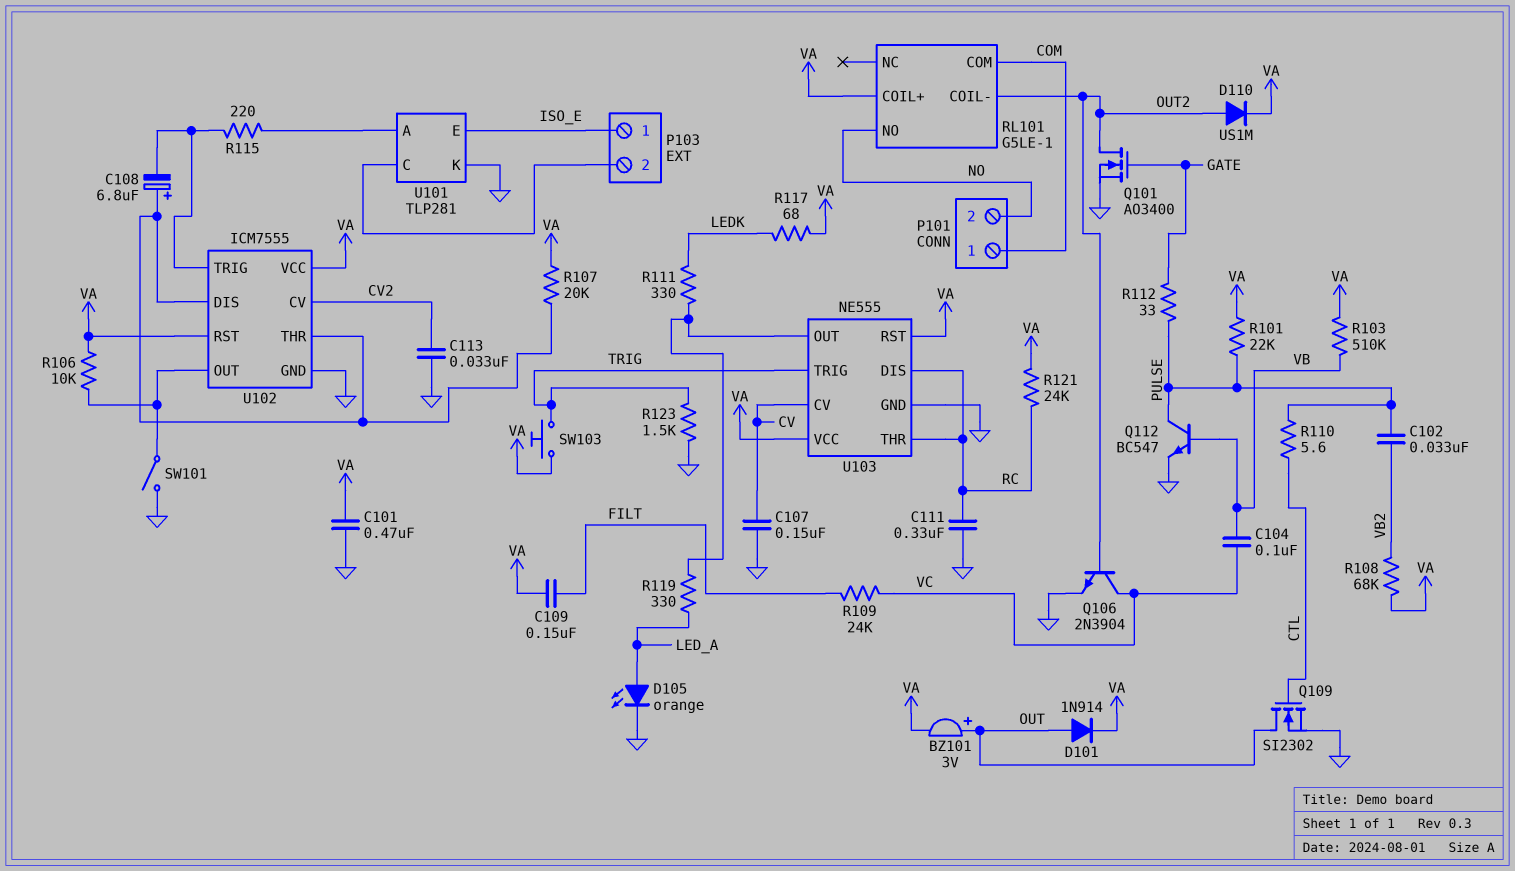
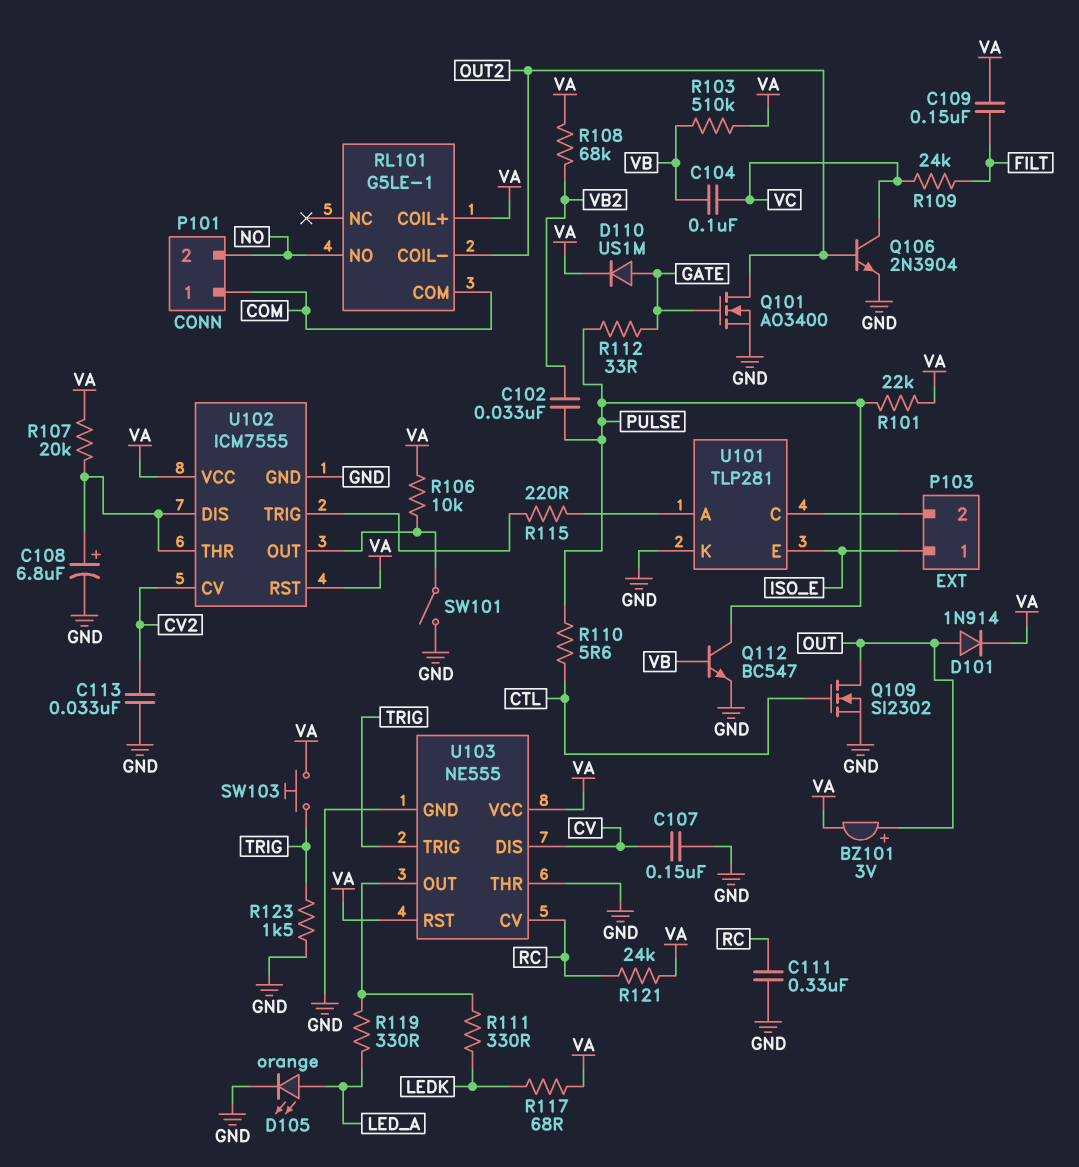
C101: 470nF (GND, VA) -> none
C108: 6.8uF (plus U102/DIS, minus U102/TRIG) -> 6.8uF (plus U102/DIS, minus GND)
D110: diode US1M (A OUT2, K VA) -> diode US1M (A GATE, K VA)
U103 pin CV: CV -> RC
U103 pin DIS: RC -> CV
U103 pin THR: RC -> GND

